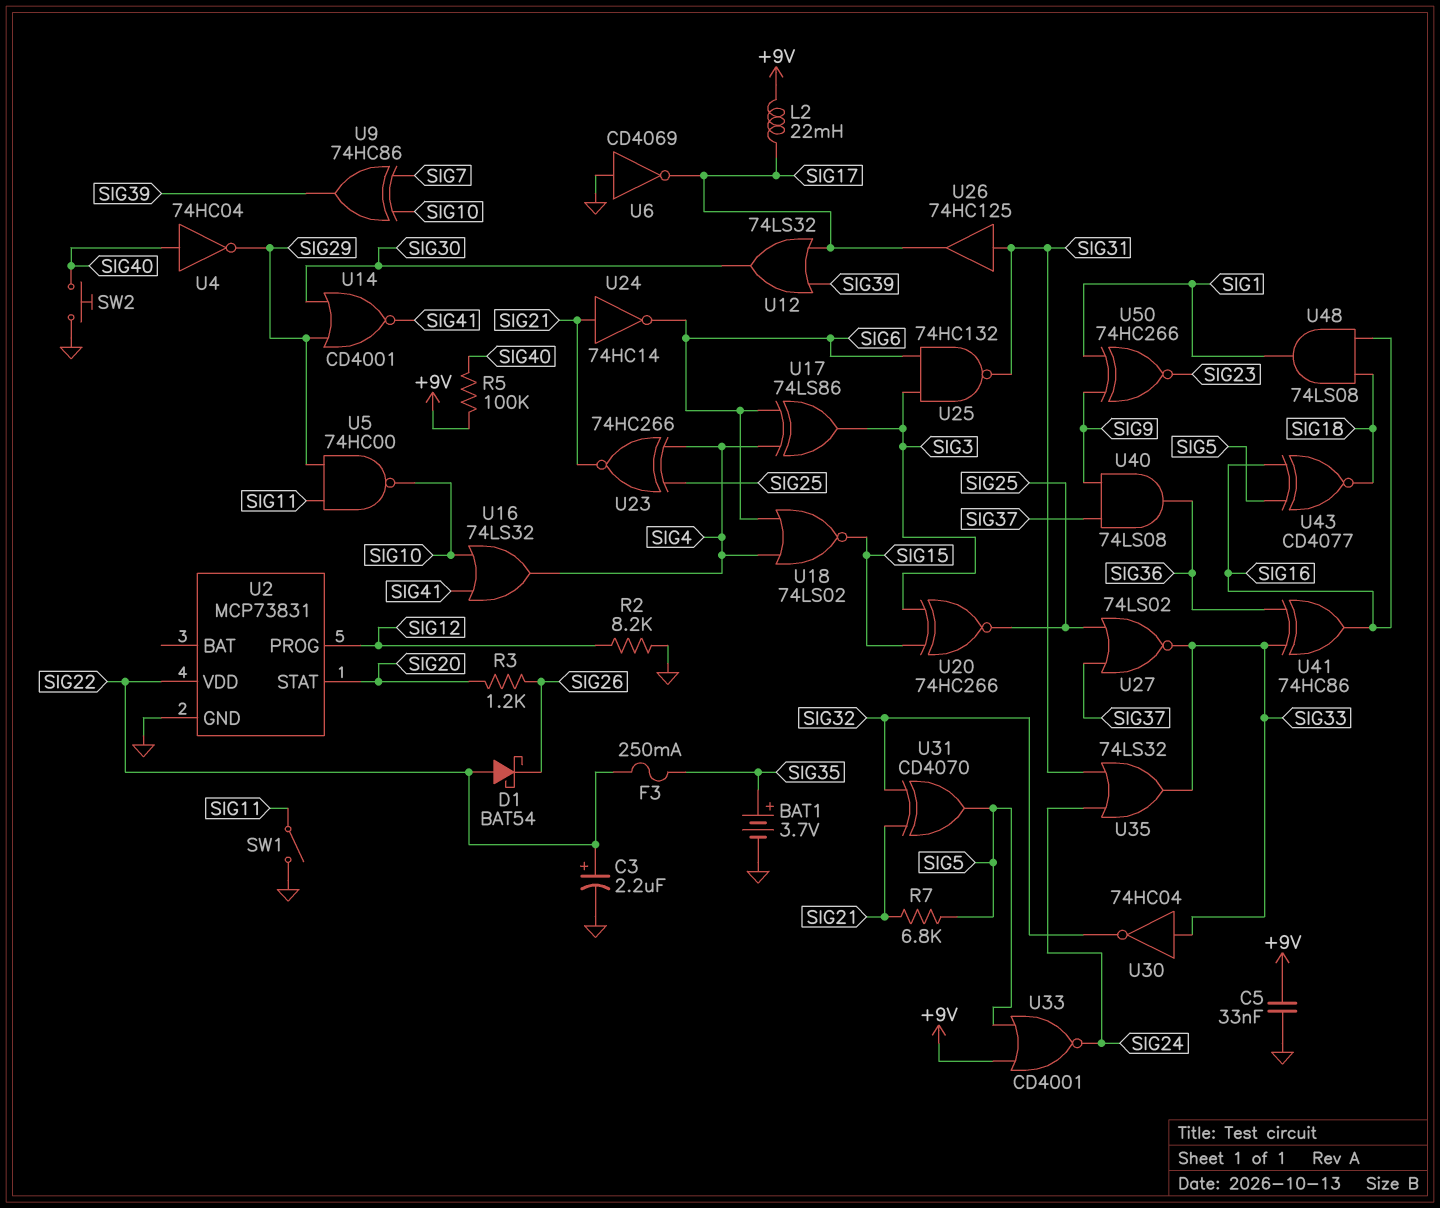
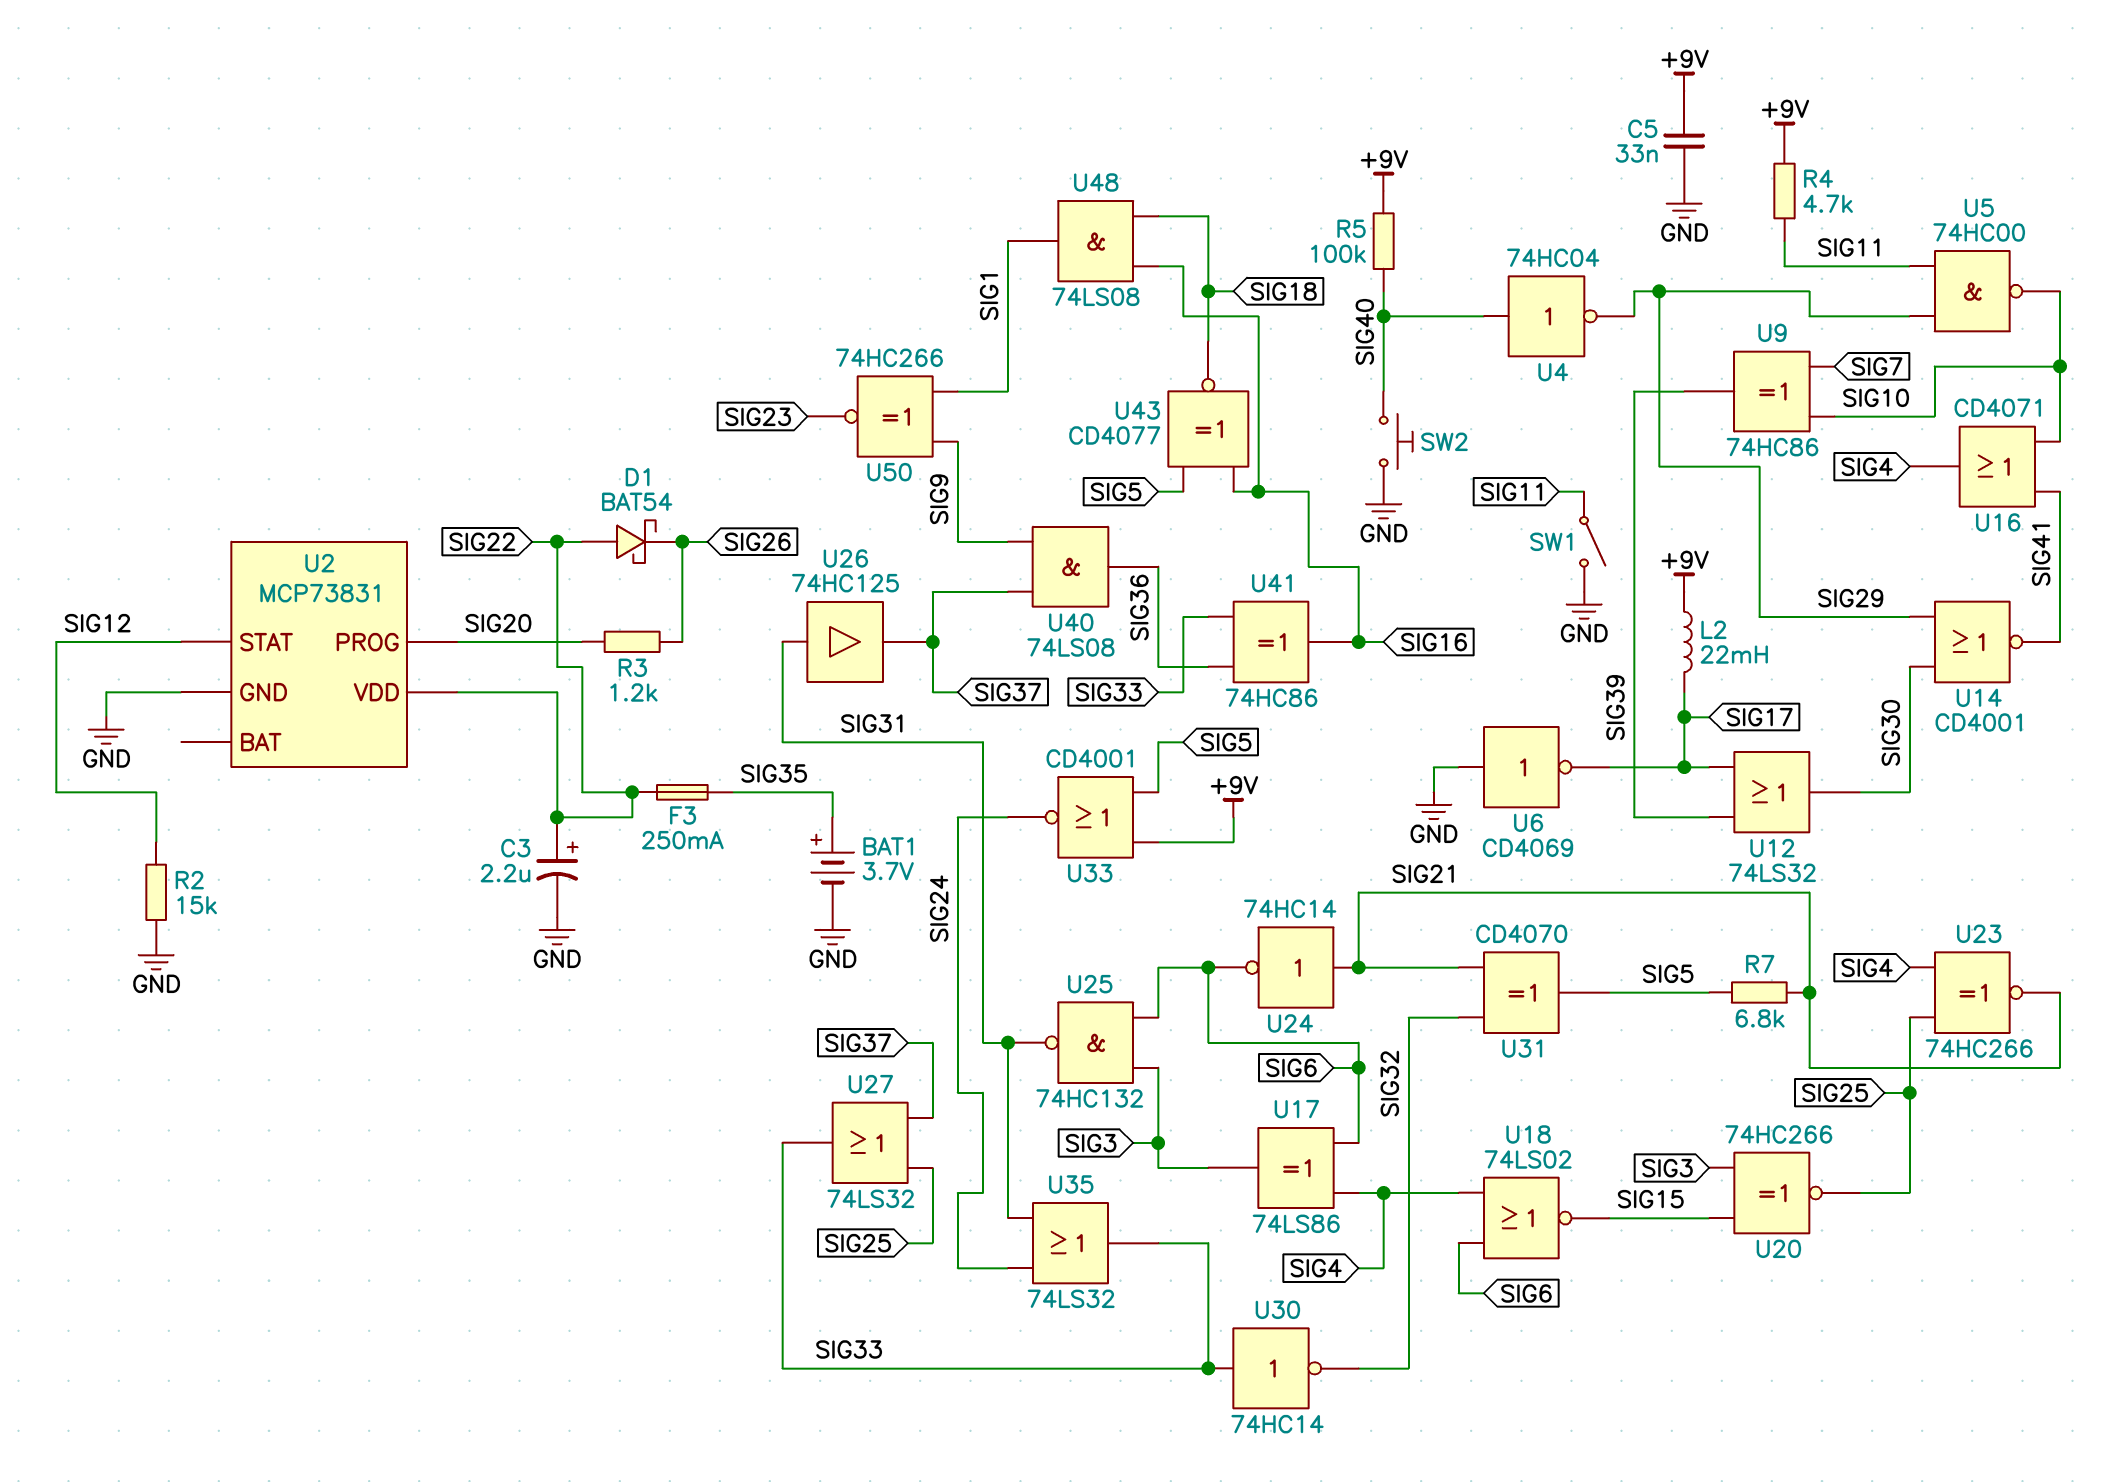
R2: 8.2k (GND, SIG12) -> 15k (GND, SIG12)
R4: none -> 4.7k (+9V, SIG11)
U2 pin PROG: SIG12 -> SIG20
U2 pin STAT: SIG20 -> SIG12
U16: OR 74LS32 (in SIG10, in SIG41, out SIG4) -> OR CD4071 (in SIG10, in SIG41, out SIG4)
U26: buffer 74HC125 (in SIG31, out SIG17) -> buffer 74HC125 (in SIG31, out SIG37)
U27: NOR 74LS02 (in SIG25, in SIG37, out SIG33) -> OR 74LS32 (in SIG25, in SIG37, out SIG33)
U30: NOT 74HC04 (in SIG33, out SIG32) -> NOT 74HC14 (in SIG33, out SIG32)

